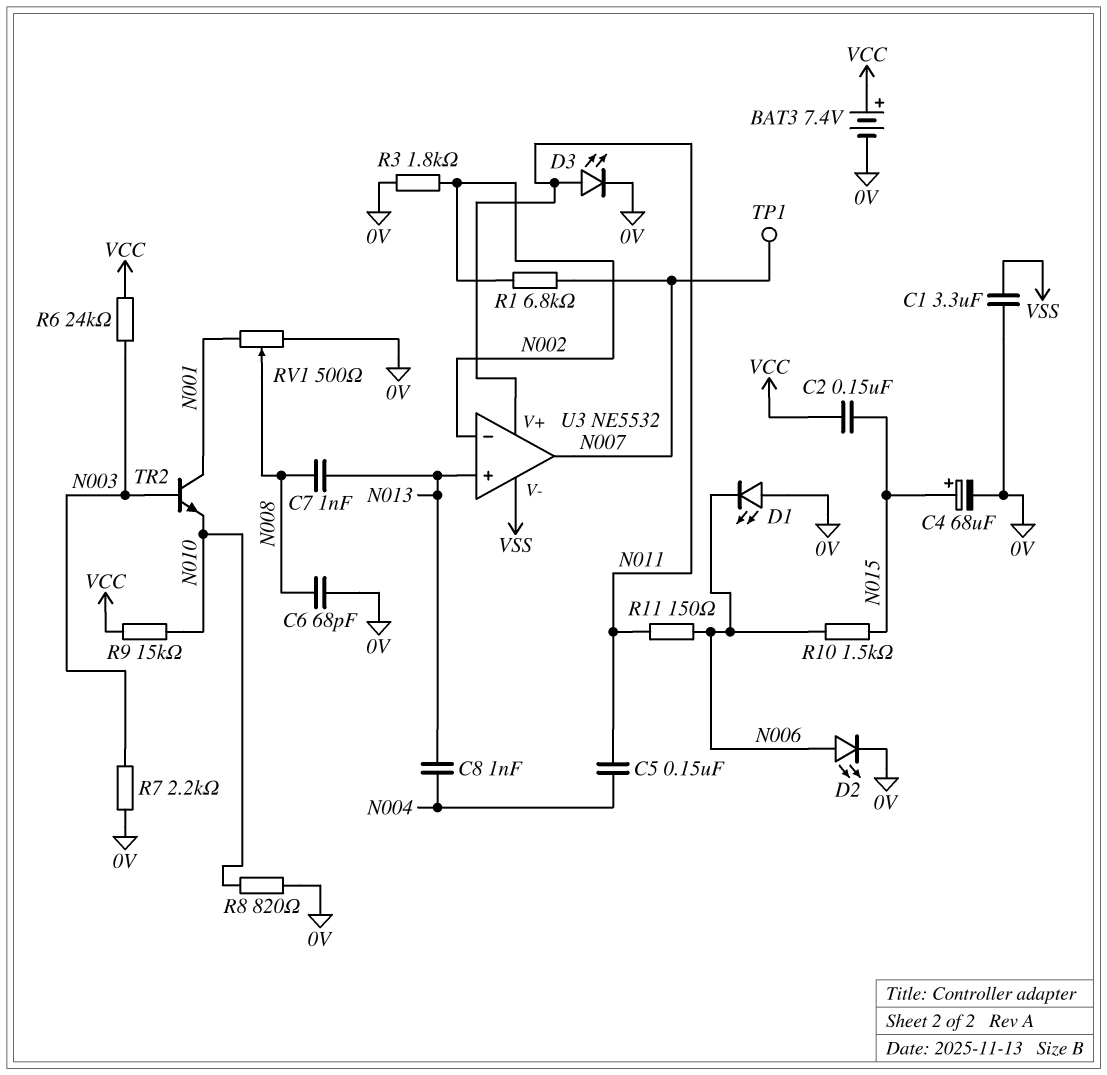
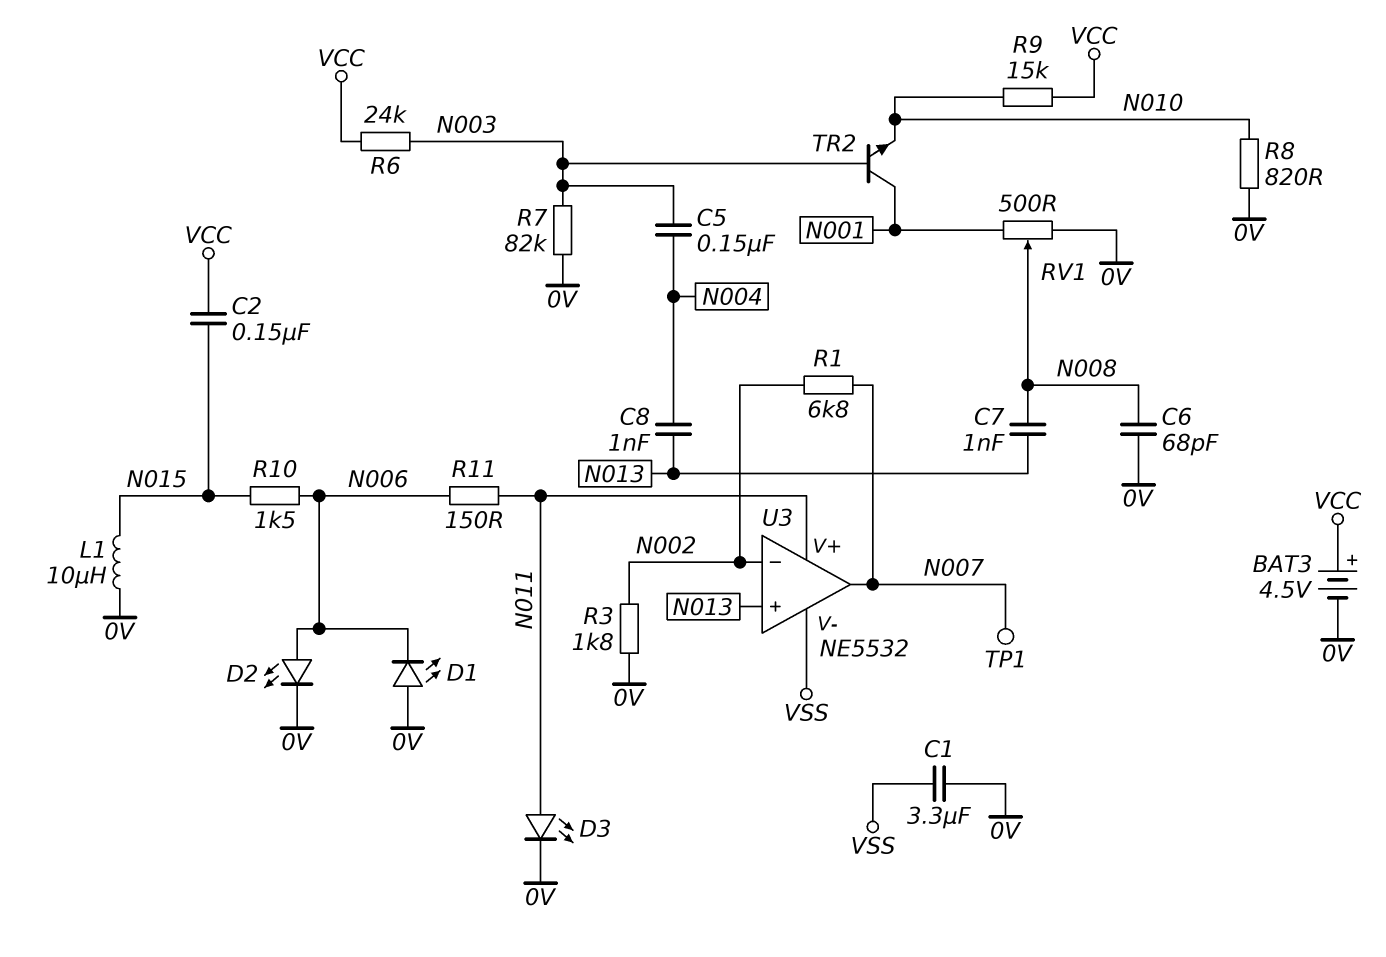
BAT3: 7.4V (plus VCC, minus 0V) -> 4.5V (plus VCC, minus 0V)
C4: 68uF (plus N015, minus 0V) -> none
C5: 150nF (N004, N011) -> 150nF (N003, N004)
L1: none -> 10uH (0V, N015)
R7: 2.2k (0V, N003) -> 82k (0V, N003)

